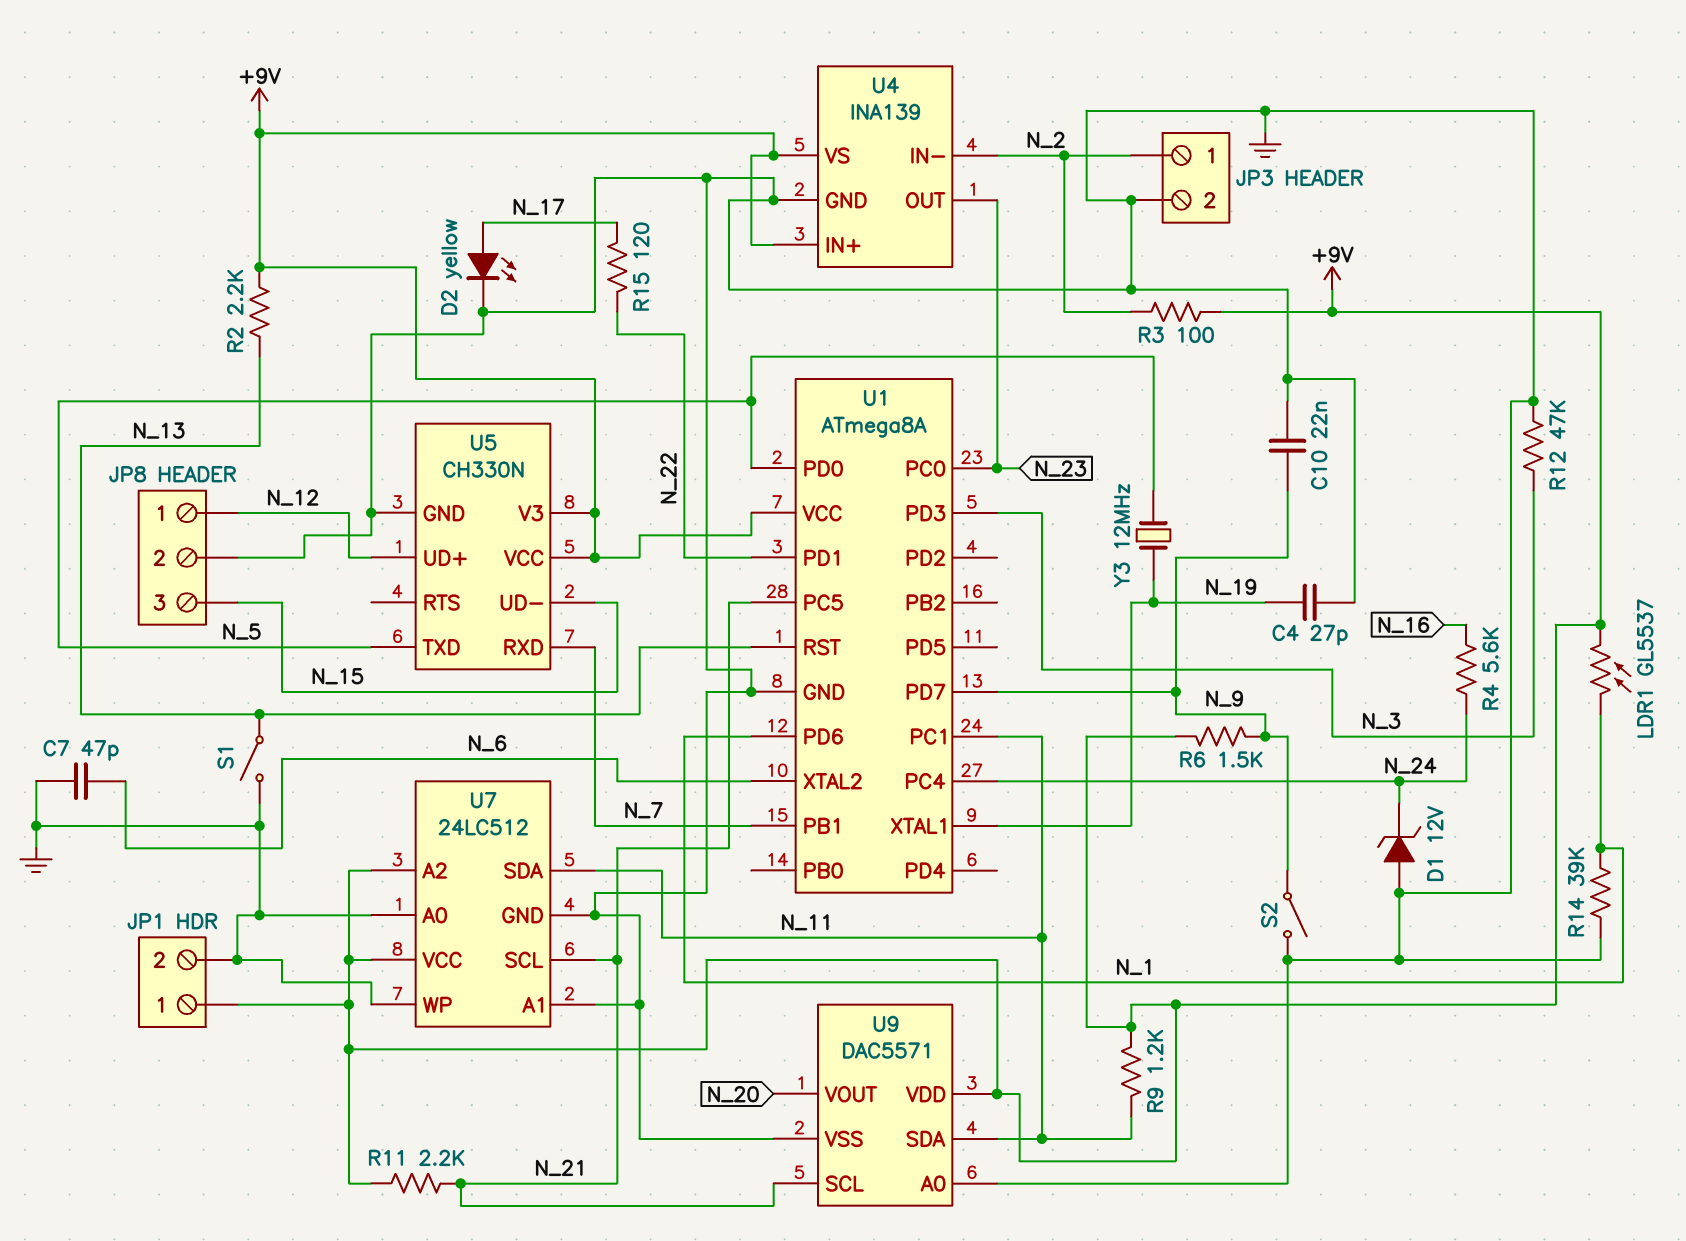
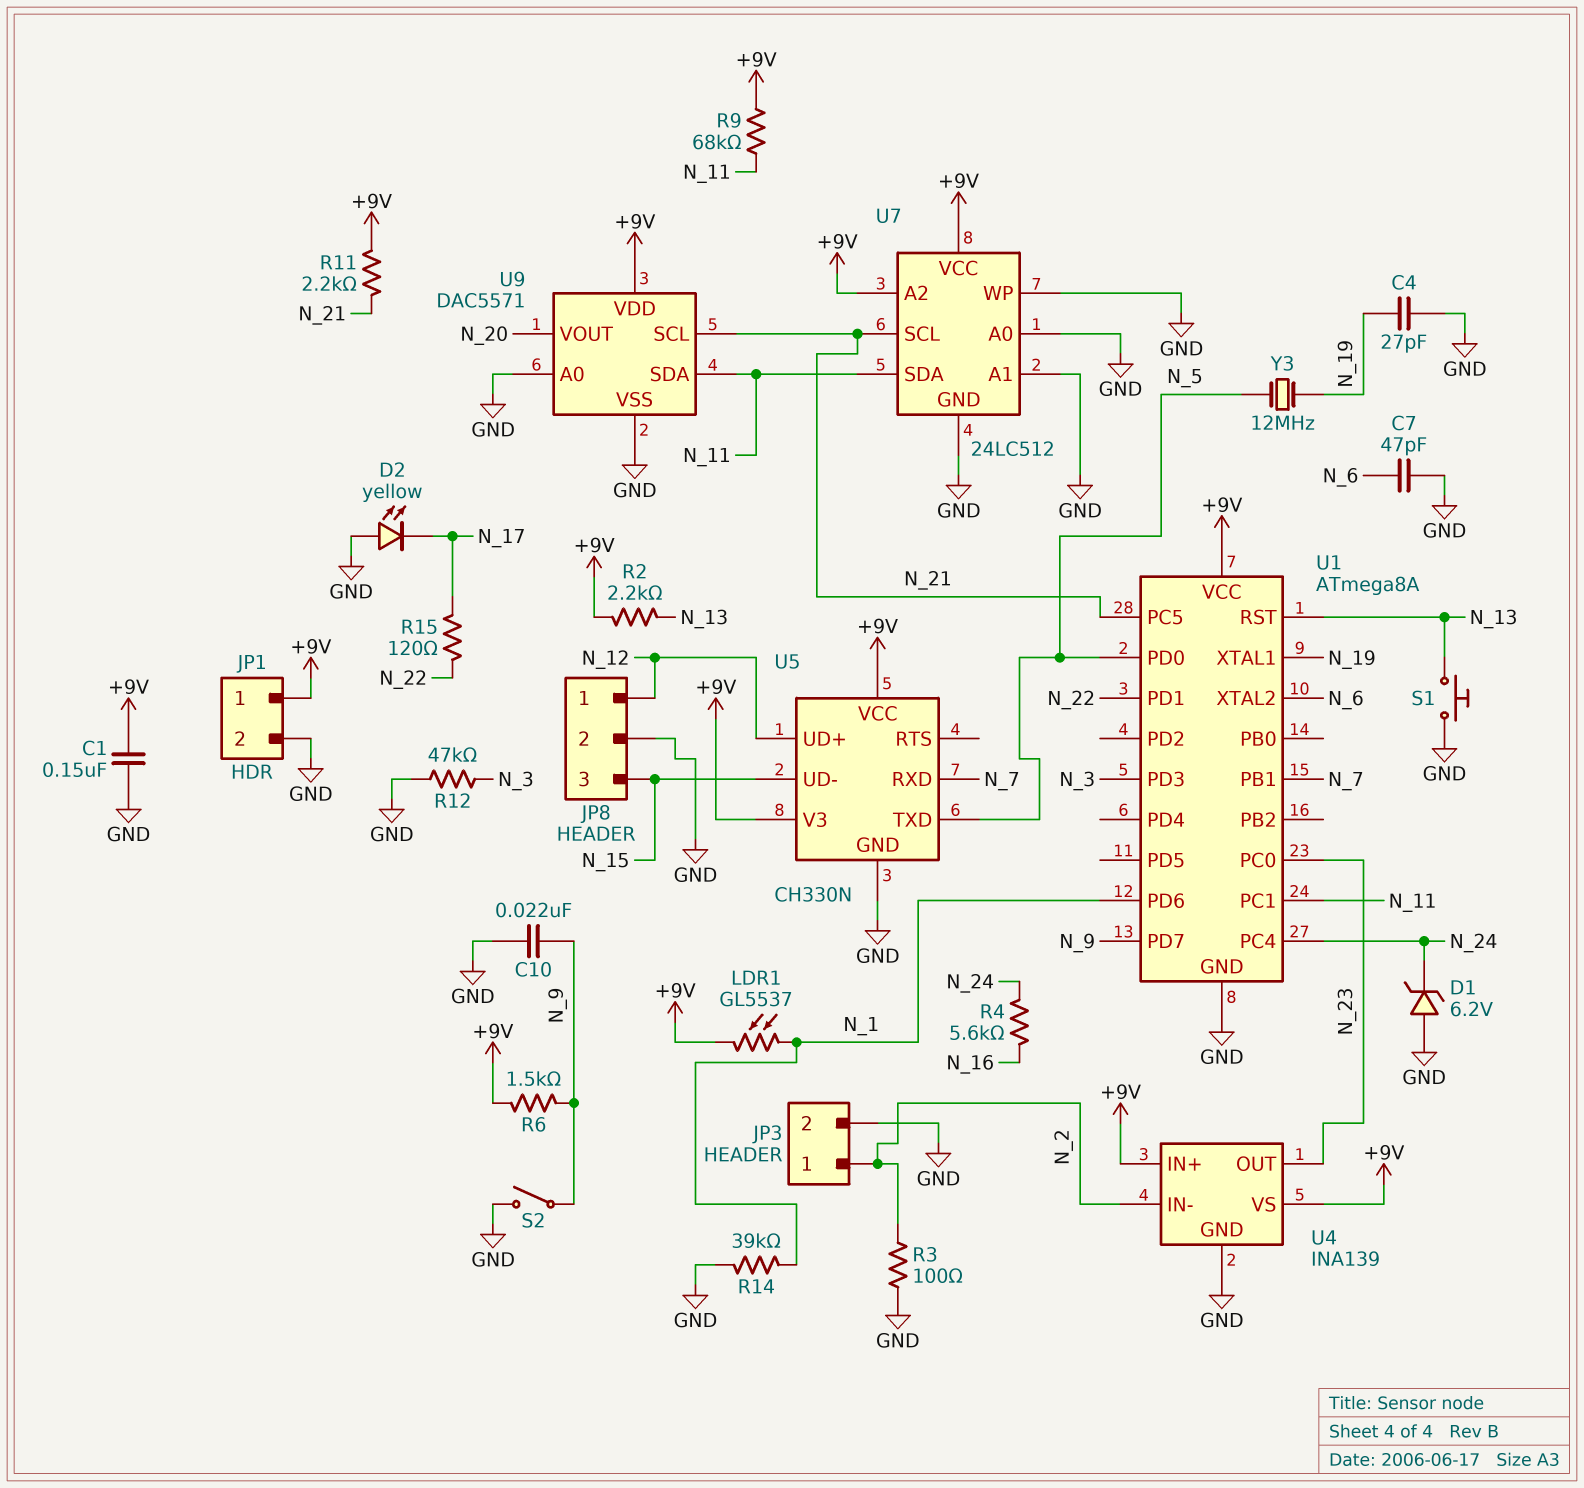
C1: none -> 150nF (+9V, GND)
D1: zener 12V (A GND, K N_24) -> zener 6.2V (A GND, K N_24)
D2: LED yellow (A N_17, K GND) -> LED yellow (A GND, K N_17)
R3: 100 (+9V, N_2) -> 100 (GND, N_2)
R9: 1.2k (+9V, N_11) -> 68k (+9V, N_11)
S1: switch (GND, N_13) -> button (GND, N_13)

